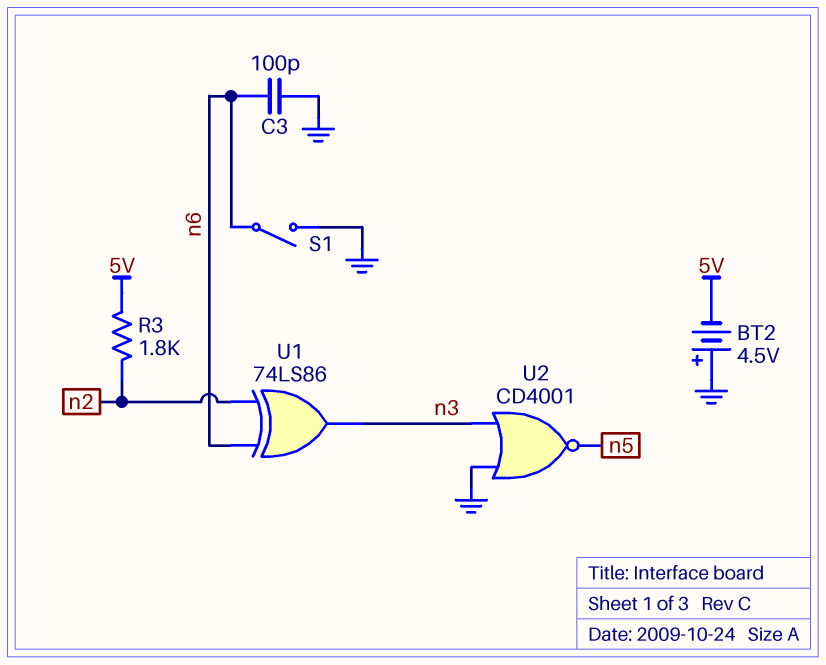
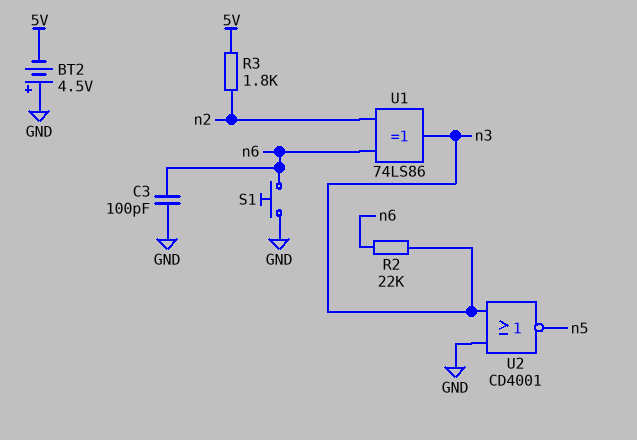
R2: none -> 22k (n3, n6)
S1: switch (GND, n6) -> button (GND, n6)

